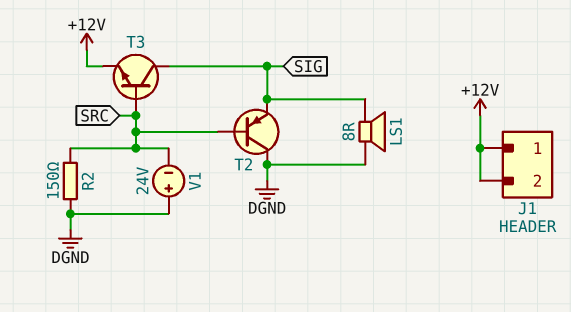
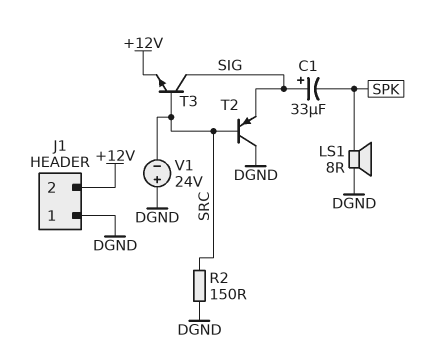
C1: none -> 33uF (plus SIG, minus SPK)
J1 pin 1: +12V -> DGND
LS1: speaker 8R (DGND, SIG) -> speaker 8R (DGND, SPK)

